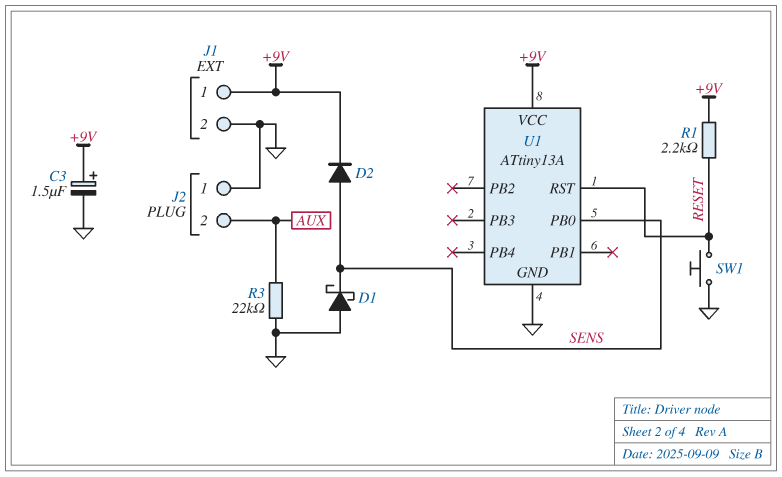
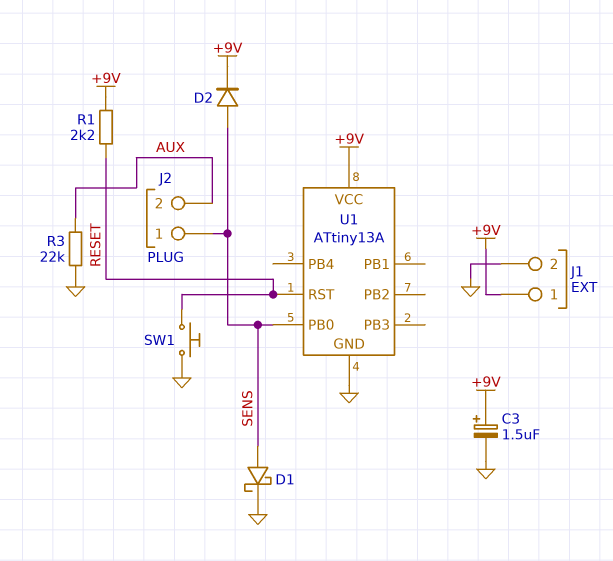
D1: schottky (A GND, K SENS) -> schottky (A SENS, K GND)
J2 pin 1: GND -> SENS

